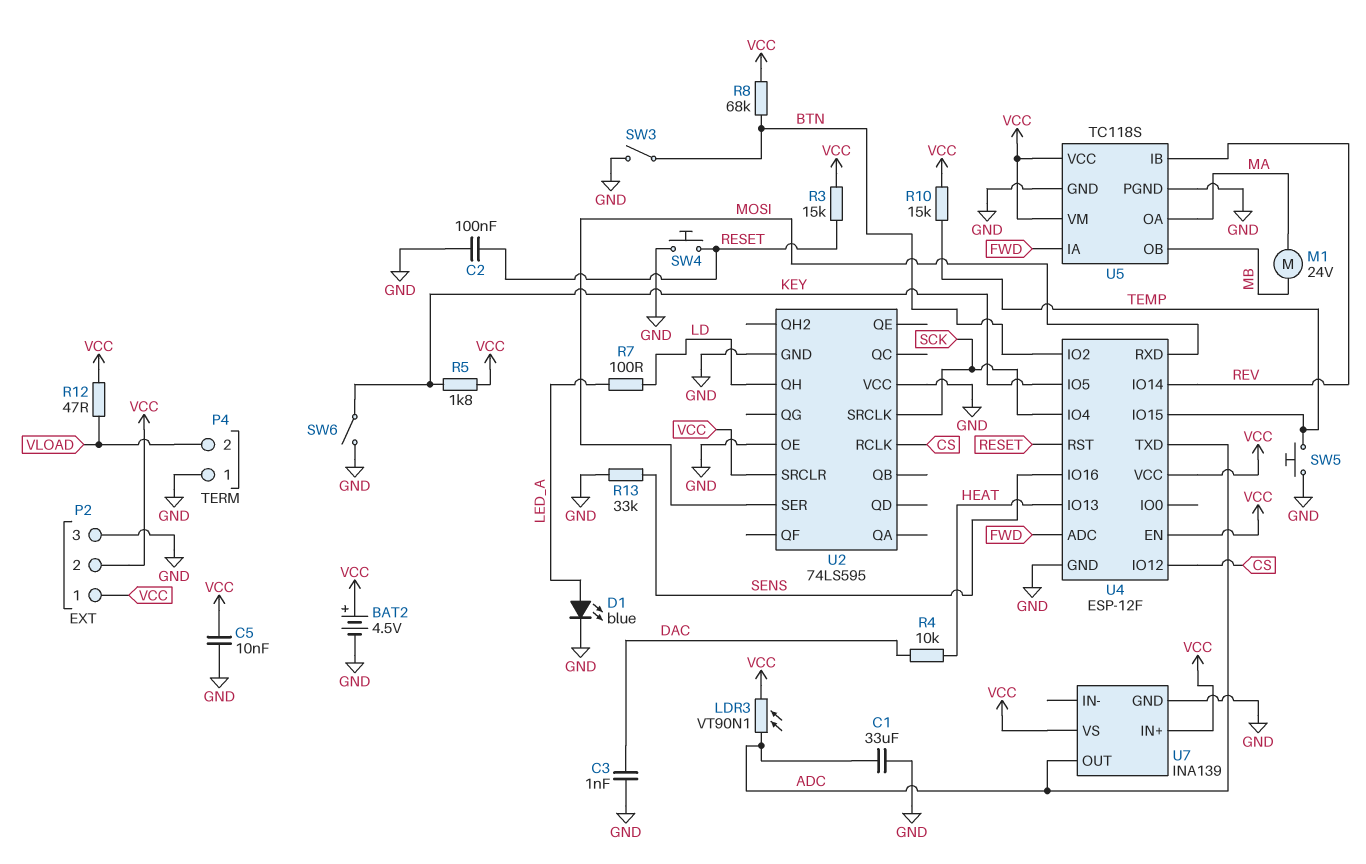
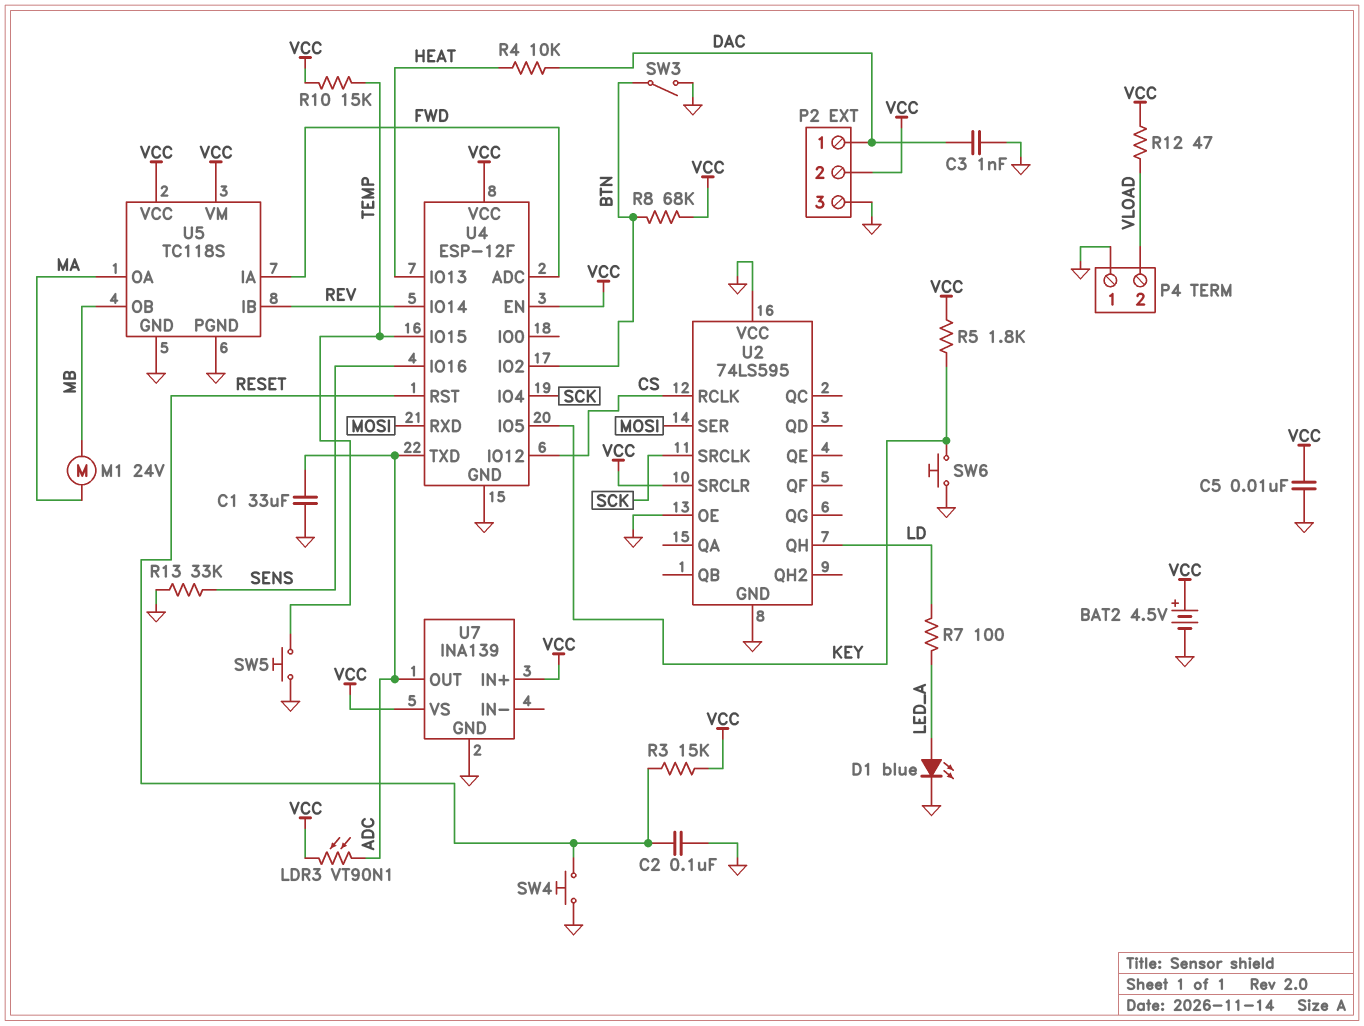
P2 pin 1: VCC -> DAC
SW6: switch (GND, KEY) -> button (GND, KEY)

